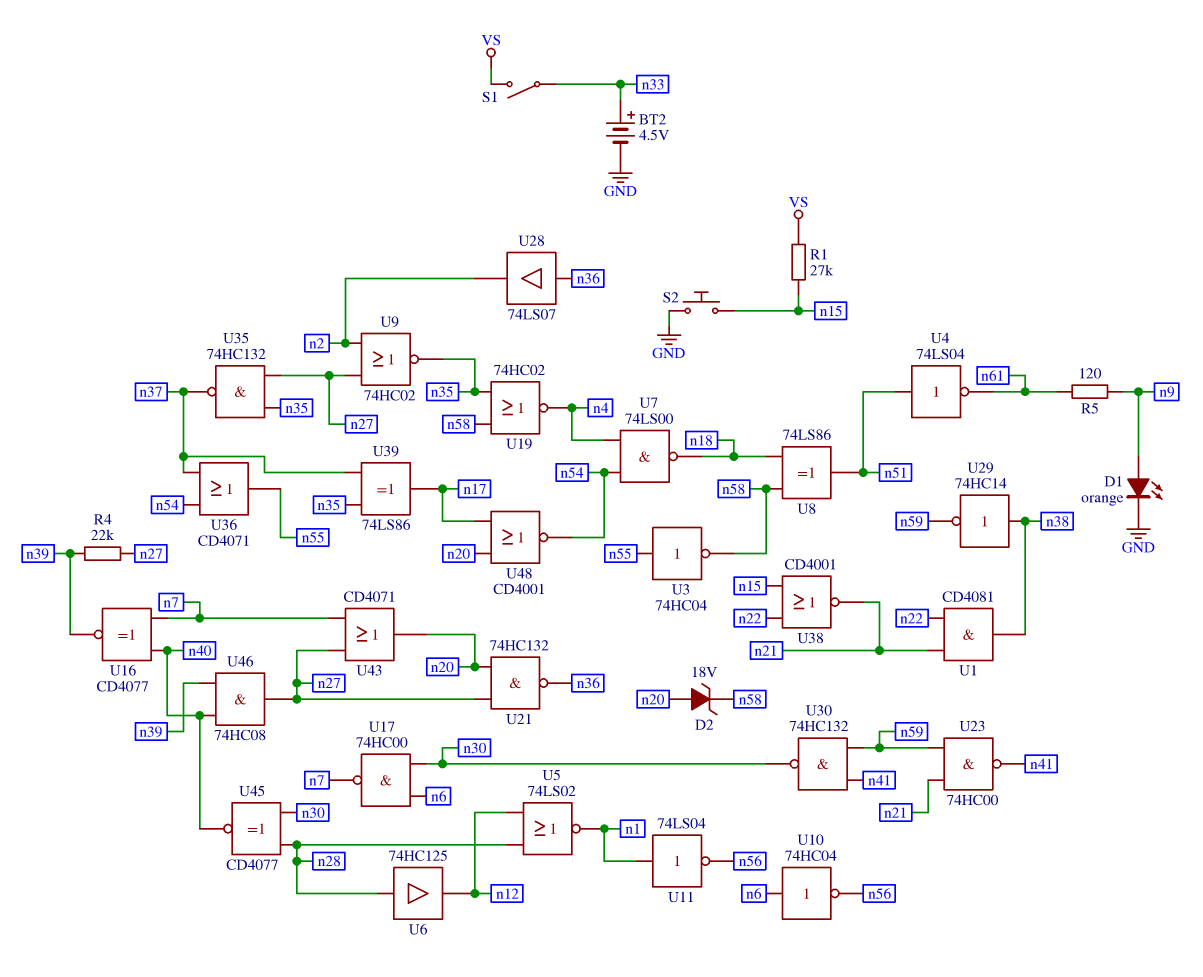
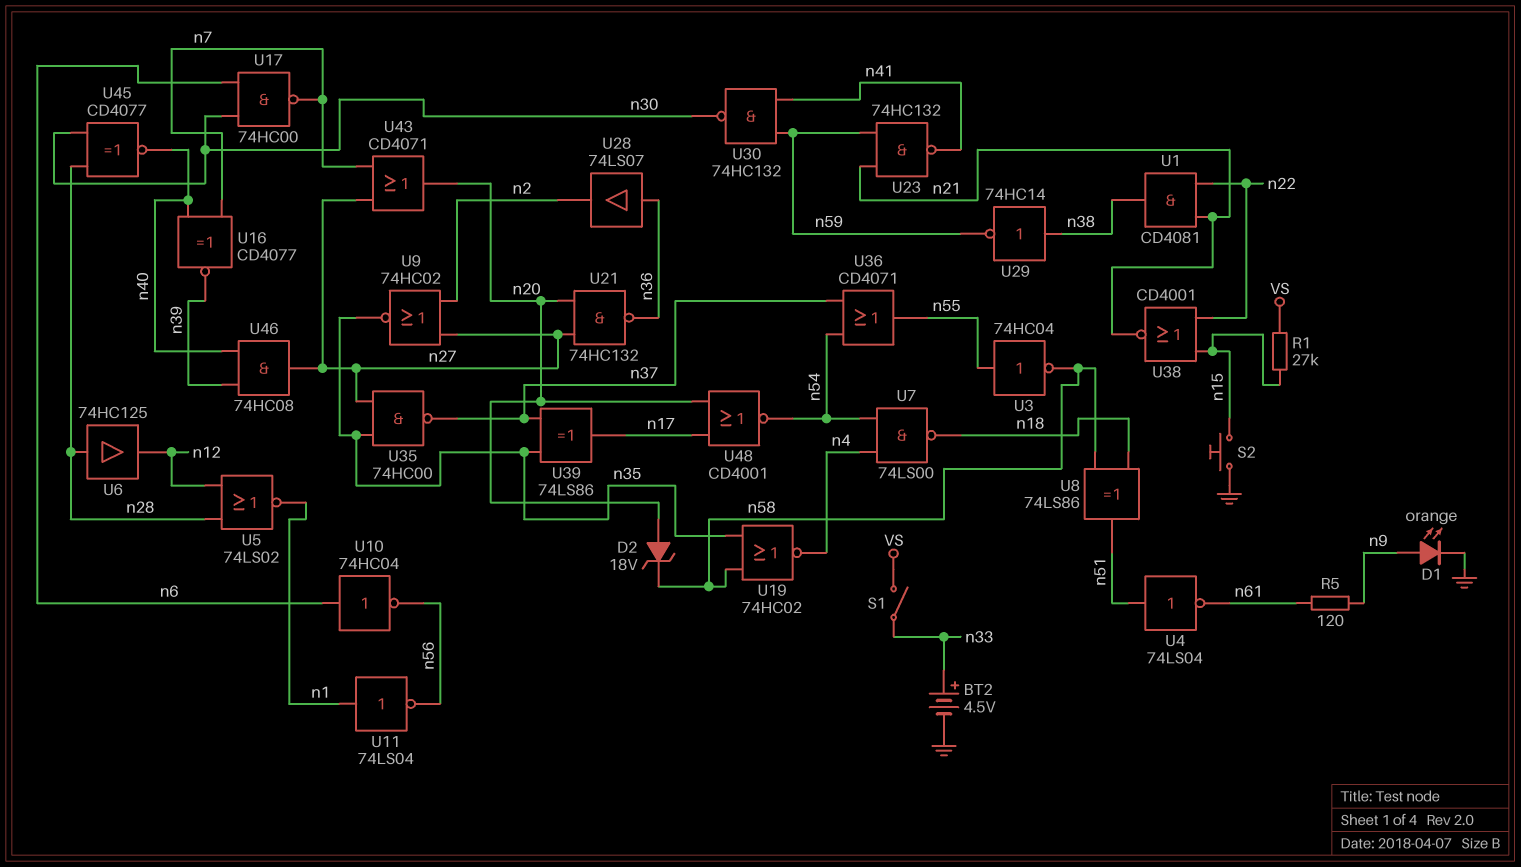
R4: 22k (n27, n39) -> none
U23: NAND 74HC00 (in n21, in n59, out n41) -> NAND 74HC132 (in n21, in n59, out n41)
U35: NAND 74HC132 (in n27, in n35, out n37) -> NAND 74HC00 (in n27, in n35, out n37)

